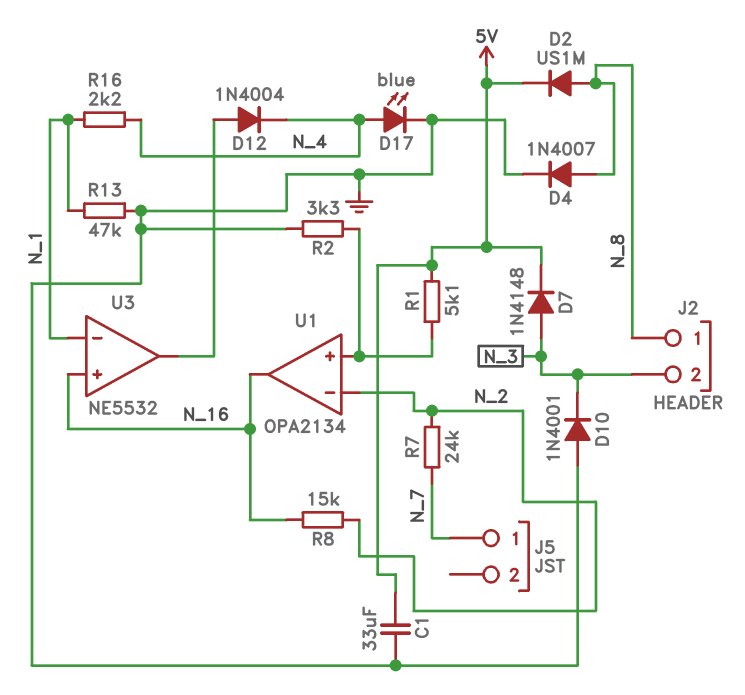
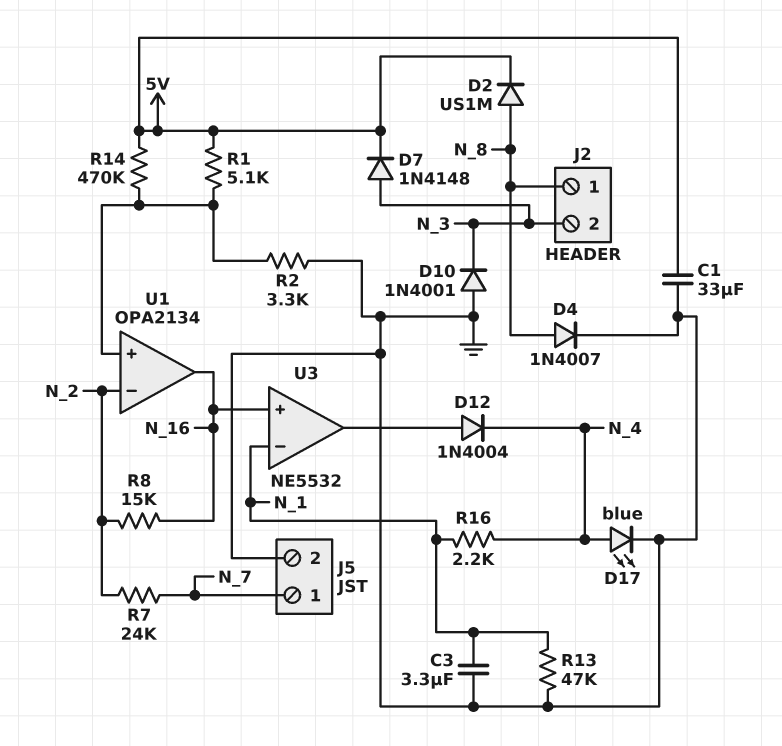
C3: none -> 3.3uF (GND, N_1)
J5 pin 2: none -> GND
R14: none -> 470k (5V, U1/in+)

